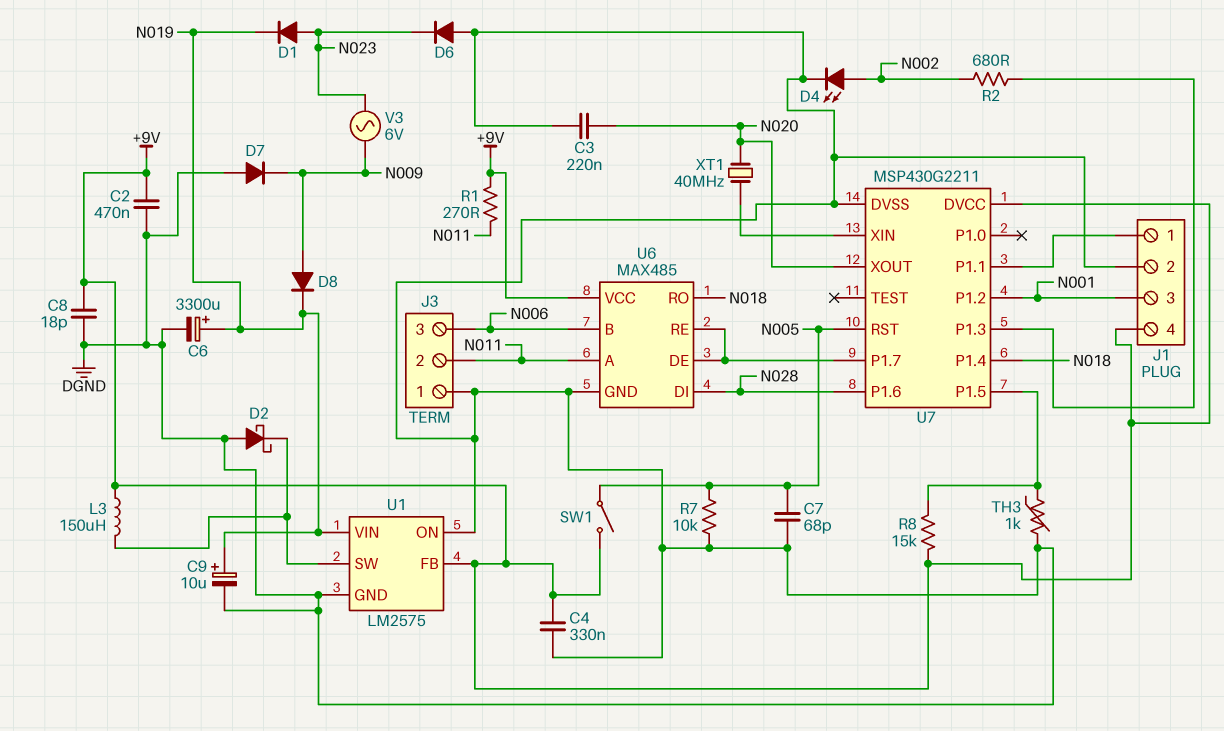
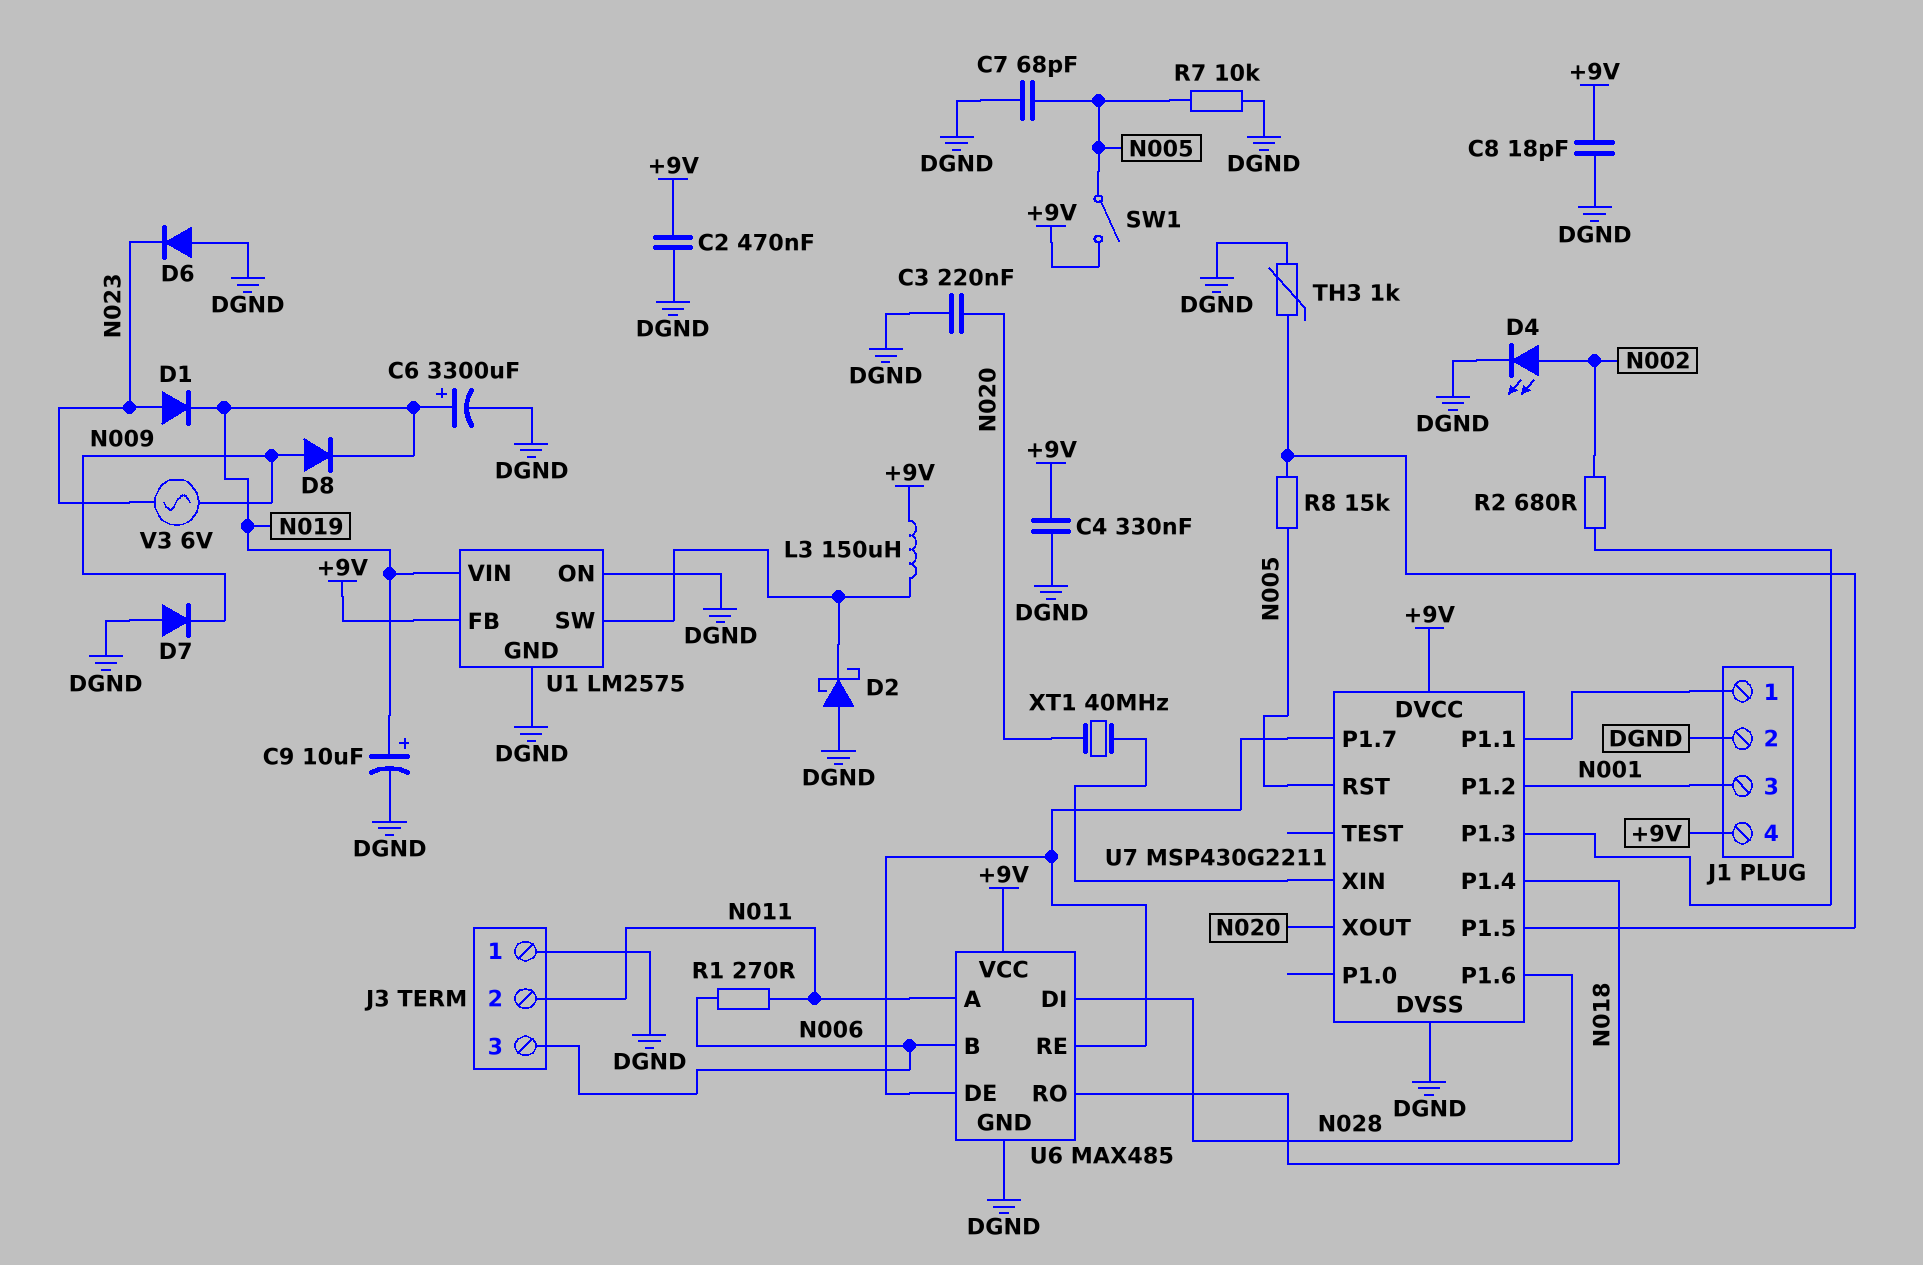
R1: 270 (+9V, N011) -> 270 (N006, N011)
R8: 15k (+9V, U7/P1.5) -> 15k (N005, U7/P1.5)

